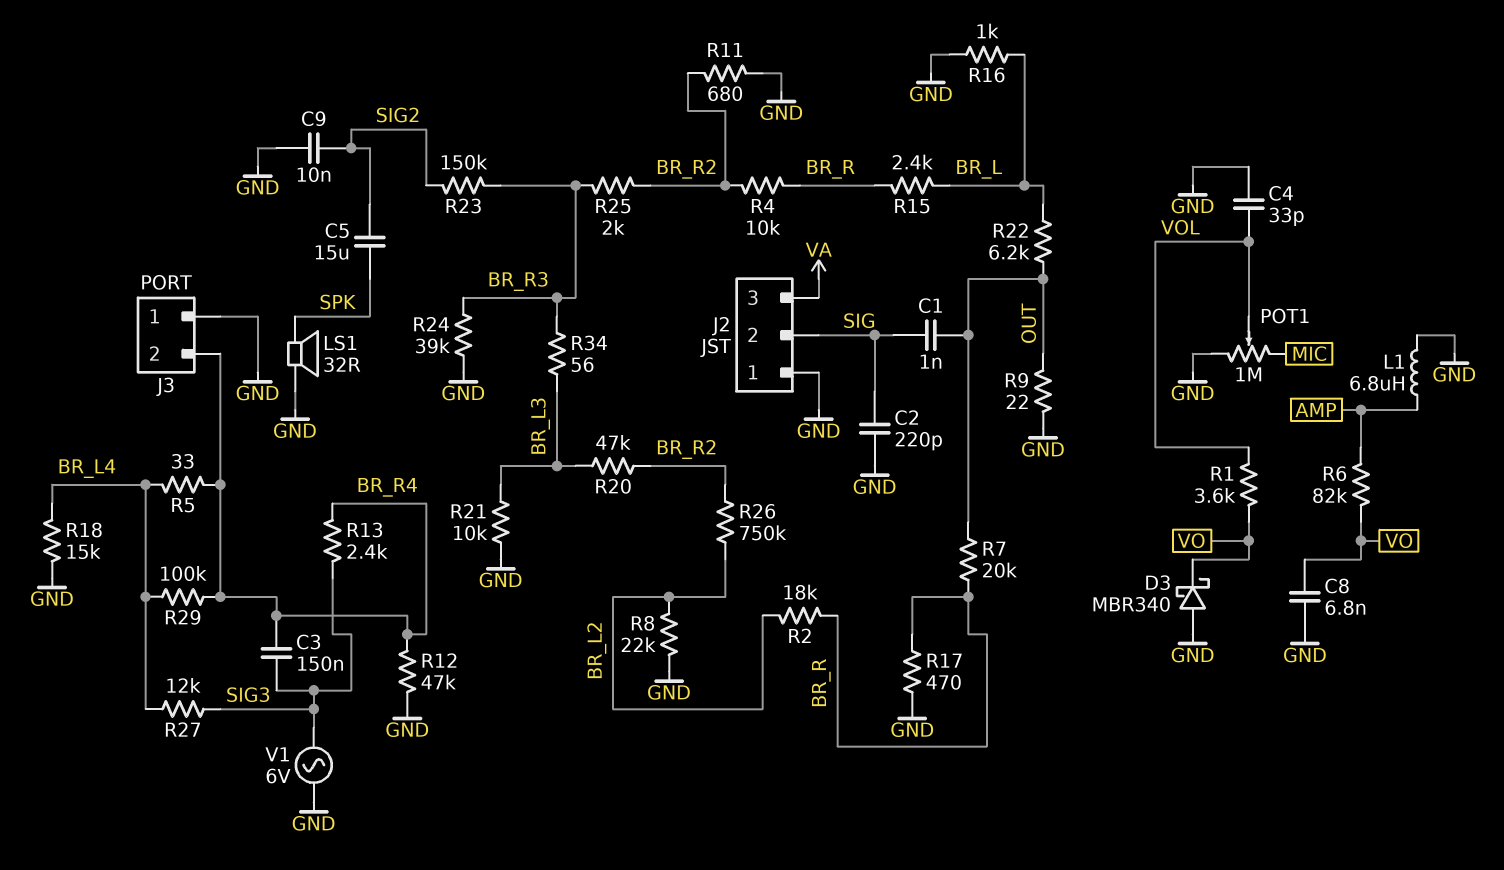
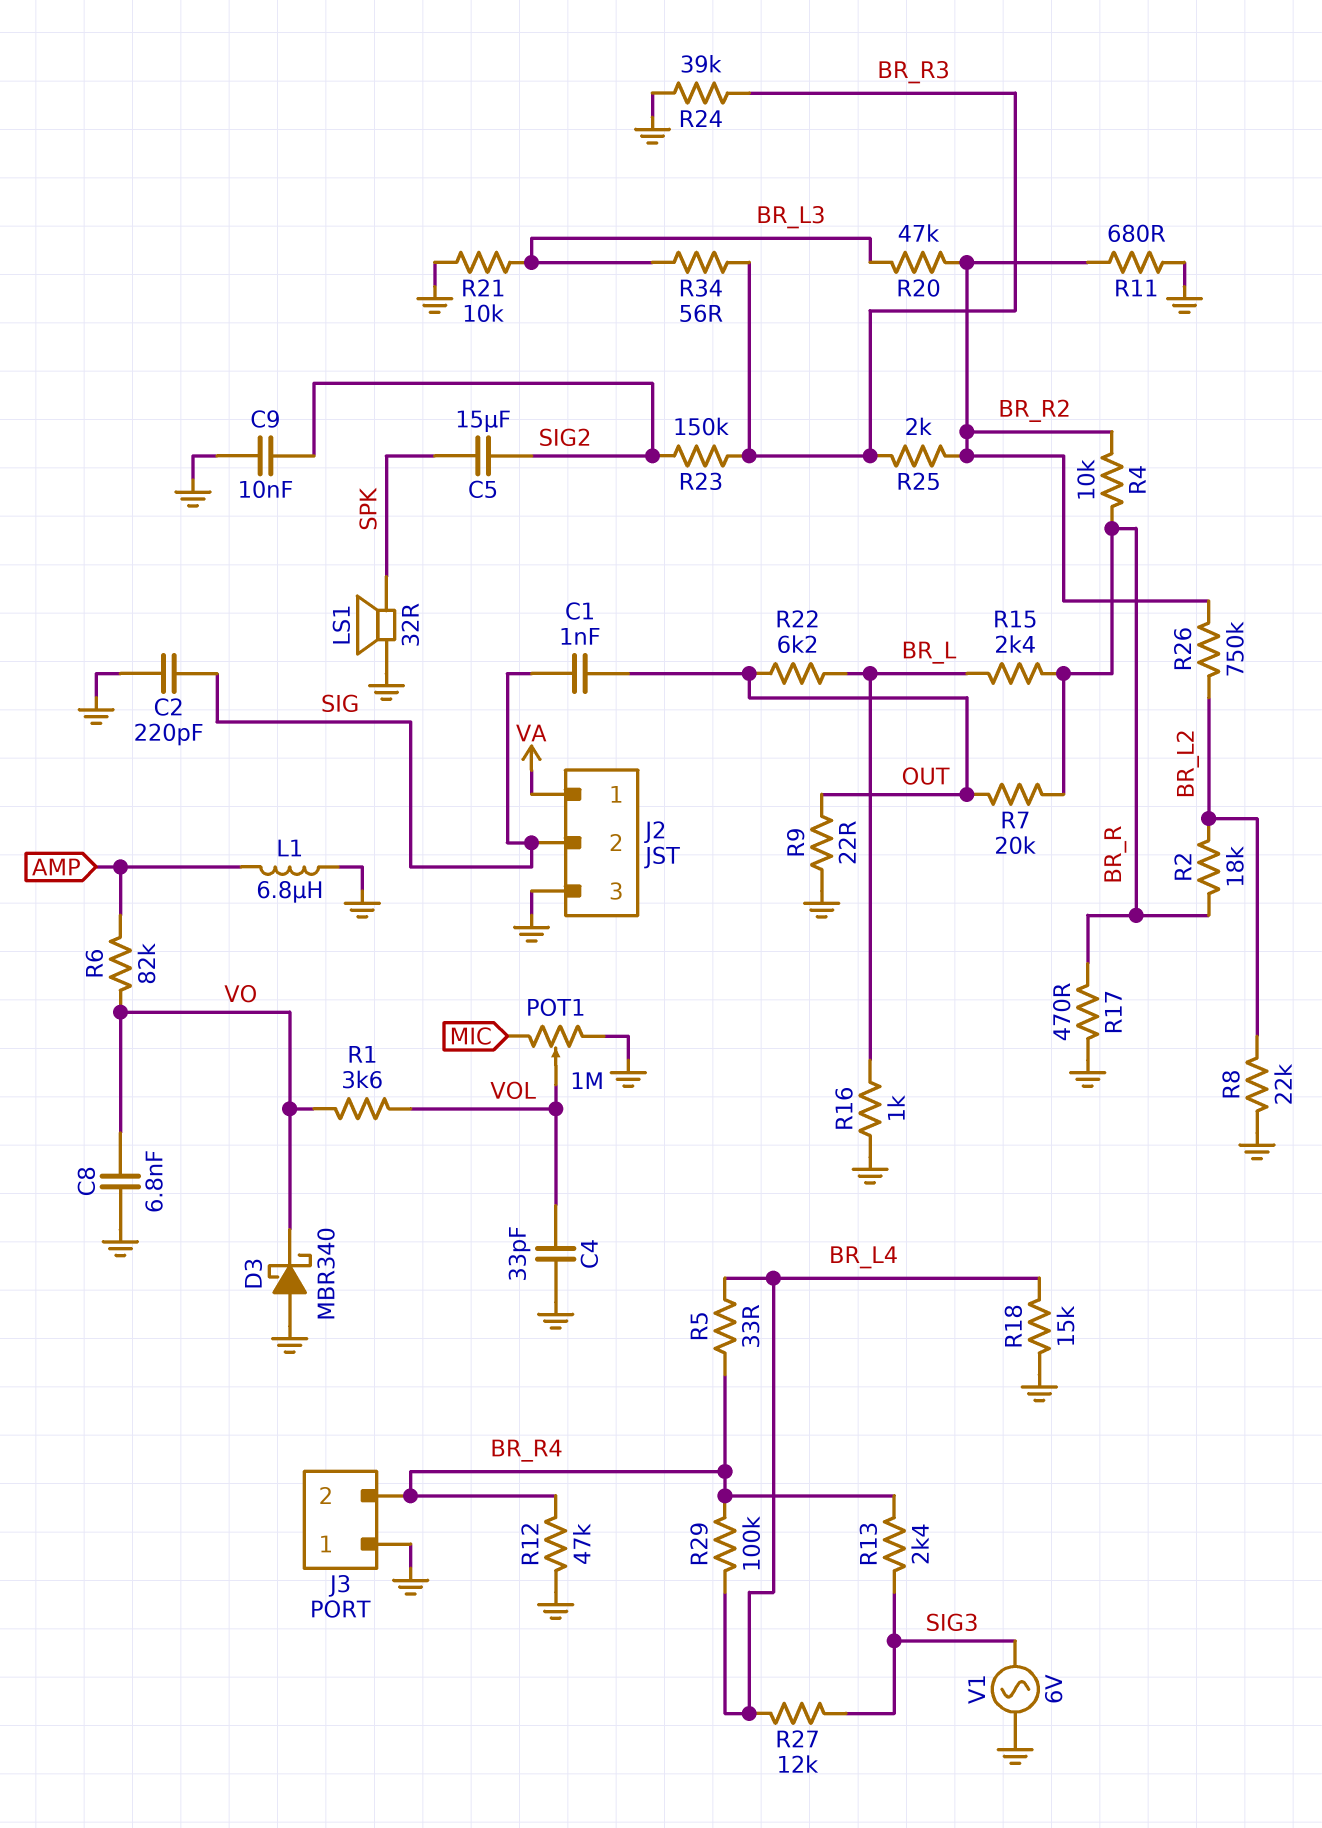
C3: 150nF (BR_R4, SIG3) -> none
J2 pin 1: GND -> VA
J2 pin 3: VA -> GND

